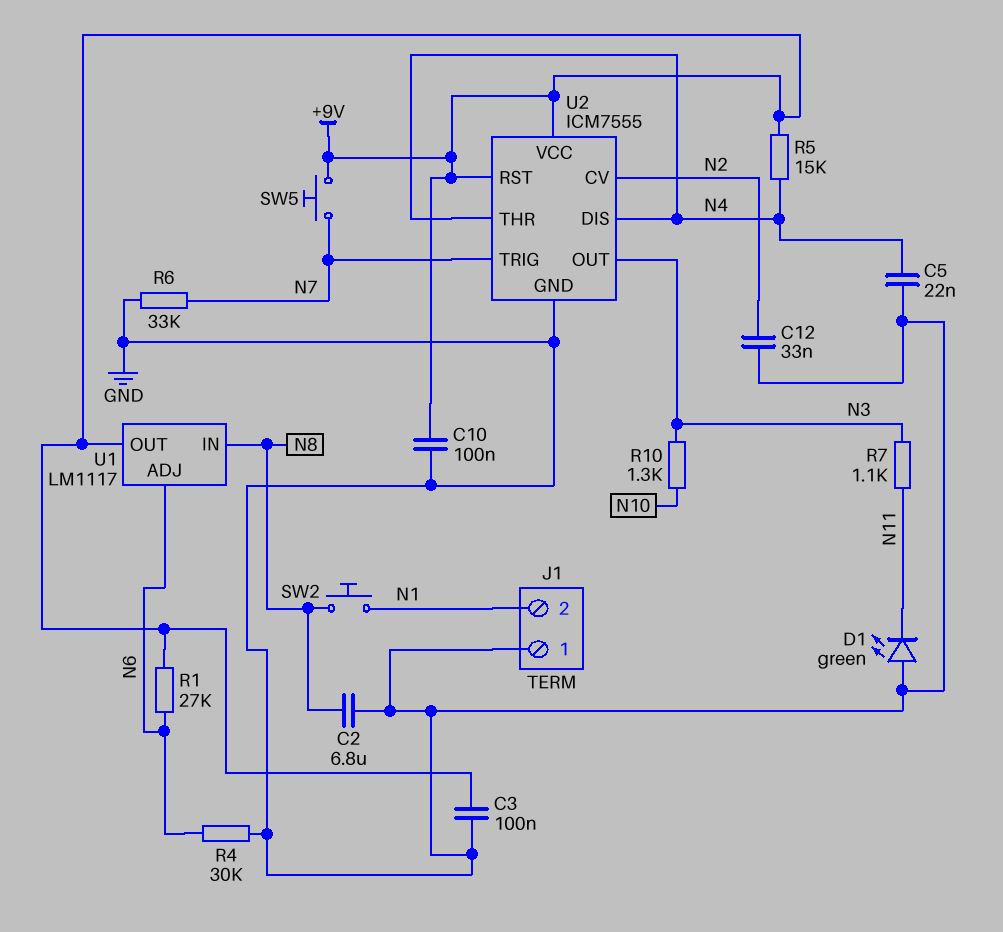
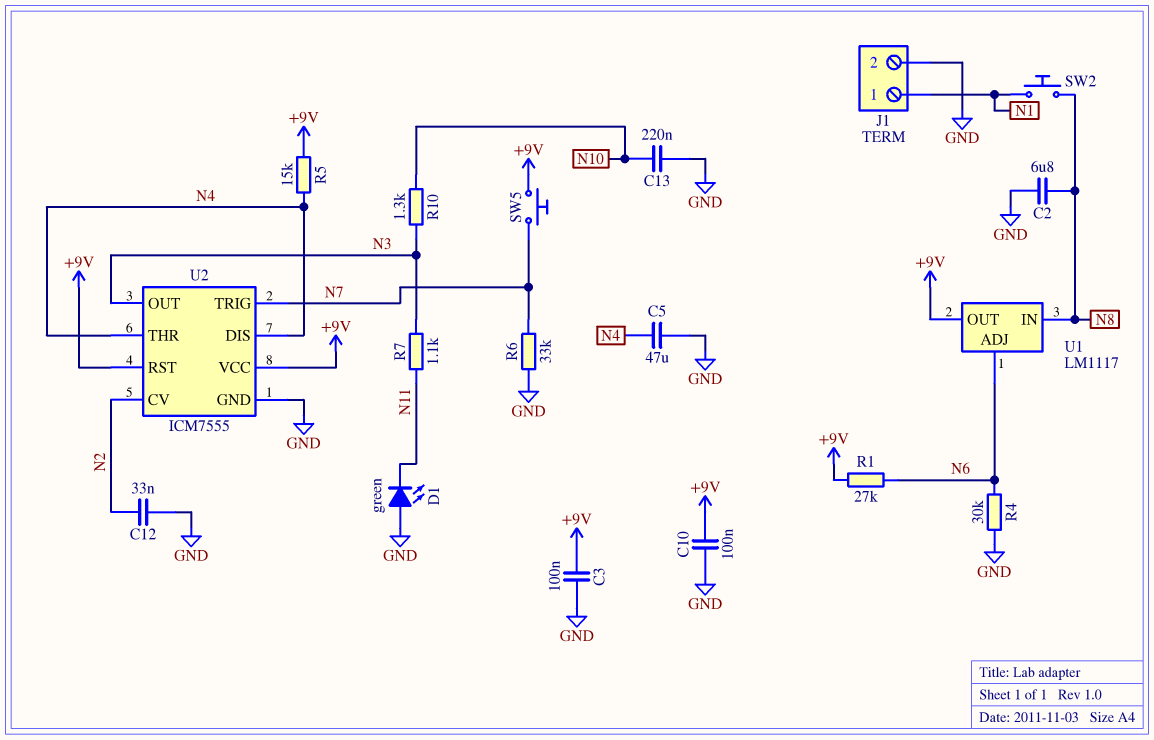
C5: 22nF (GND, N4) -> 47uF (GND, N4)
C13: none -> 220nF (GND, N10)
J1 pin 1: GND -> N1
J1 pin 2: N1 -> GND

